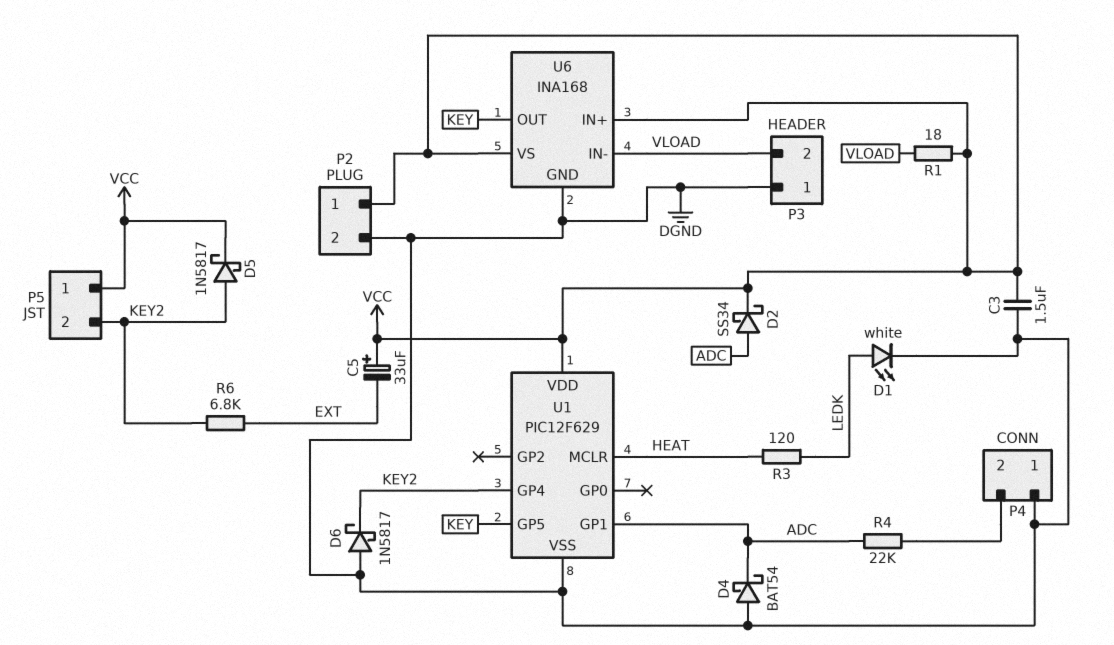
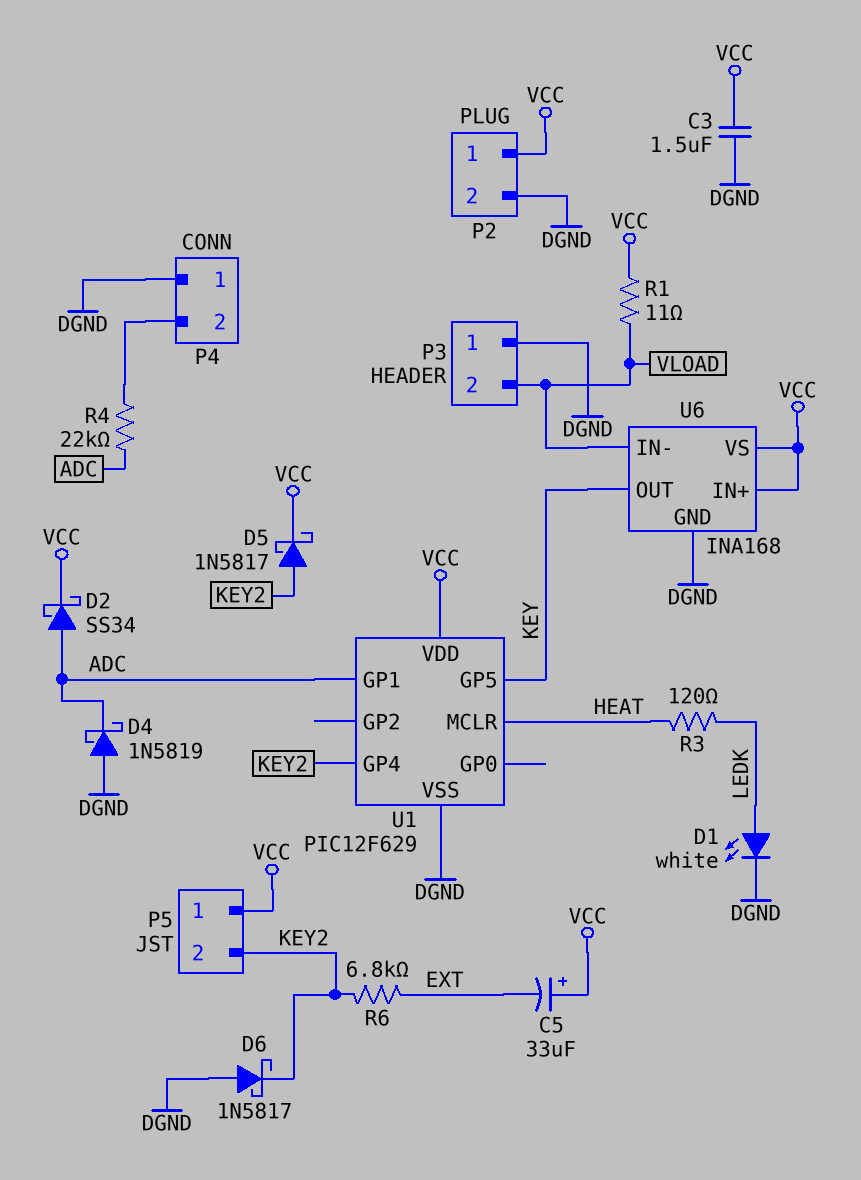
D4: schottky BAT54 (A DGND, K ADC) -> schottky 1N5819 (A DGND, K ADC)
R1: 18 (VCC, VLOAD) -> 11 (VCC, VLOAD)

